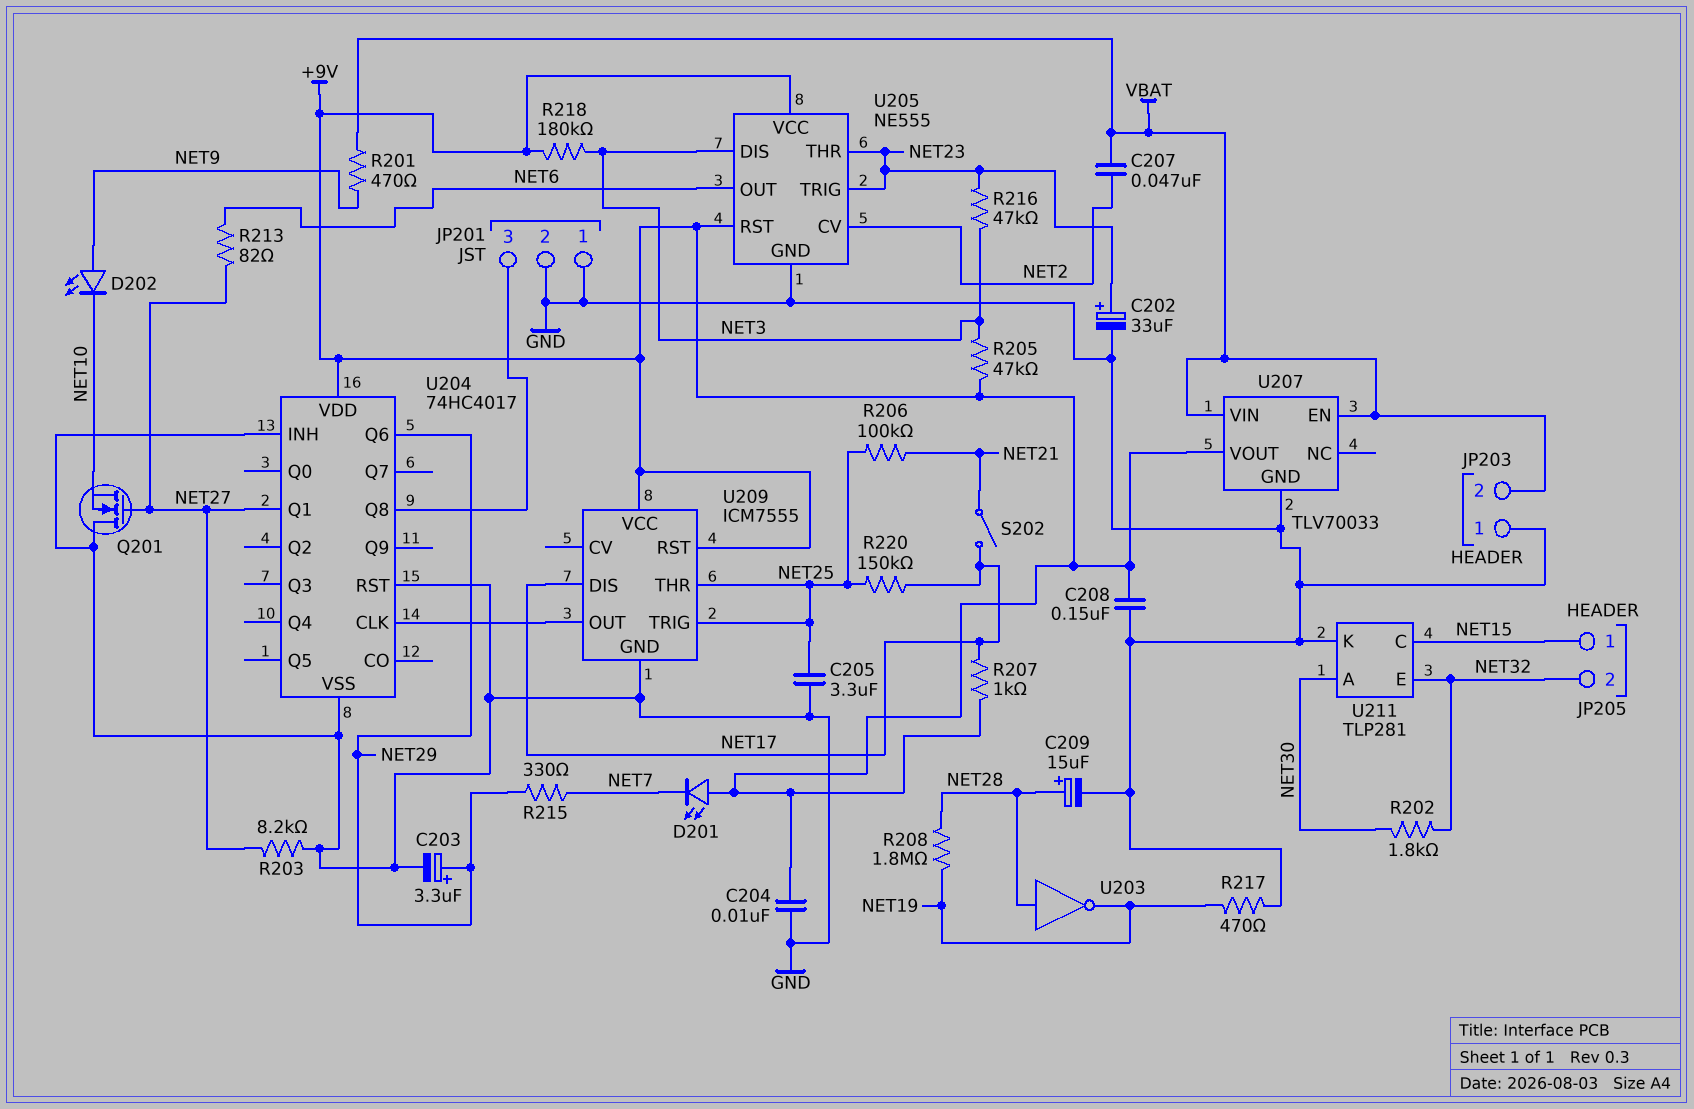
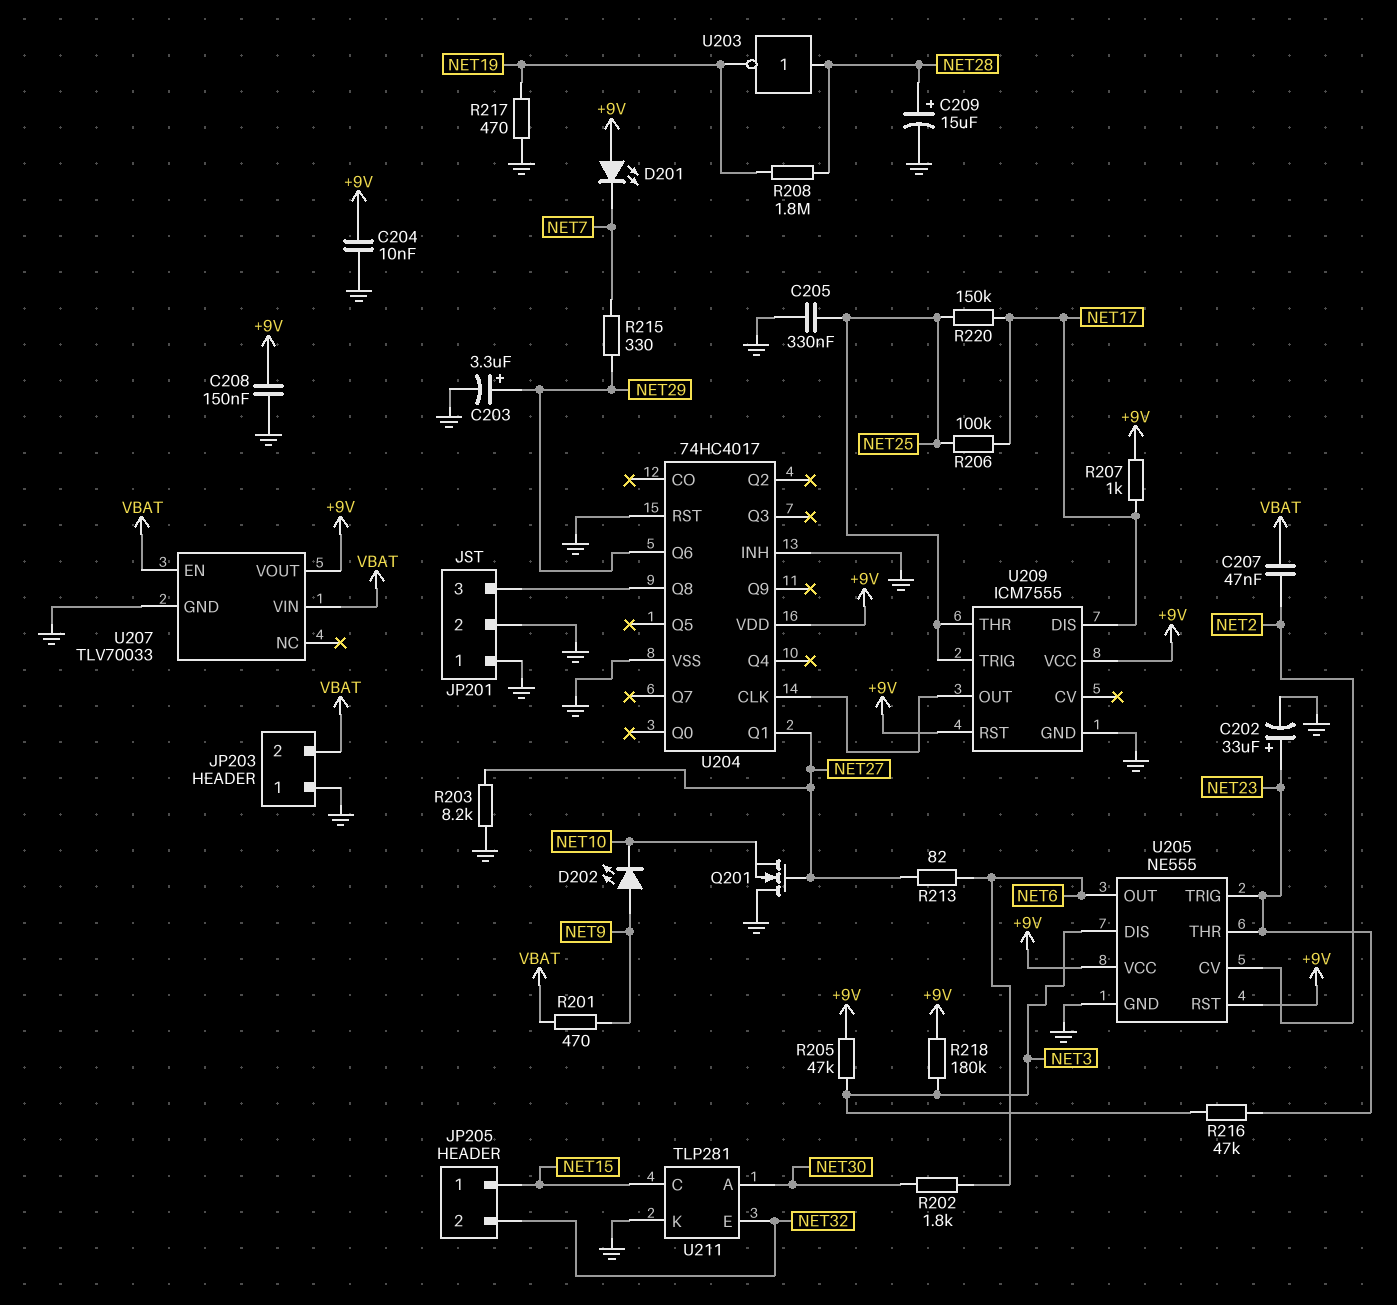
C205: 3.3uF (GND, NET25) -> 330nF (GND, NET25)
R202: 1.8k (NET30, NET32) -> 1.8k (NET6, NET30)
R206: 100k (NET21, NET25) -> 100k (NET17, NET25)
S202: switch (NET17, NET21) -> none

